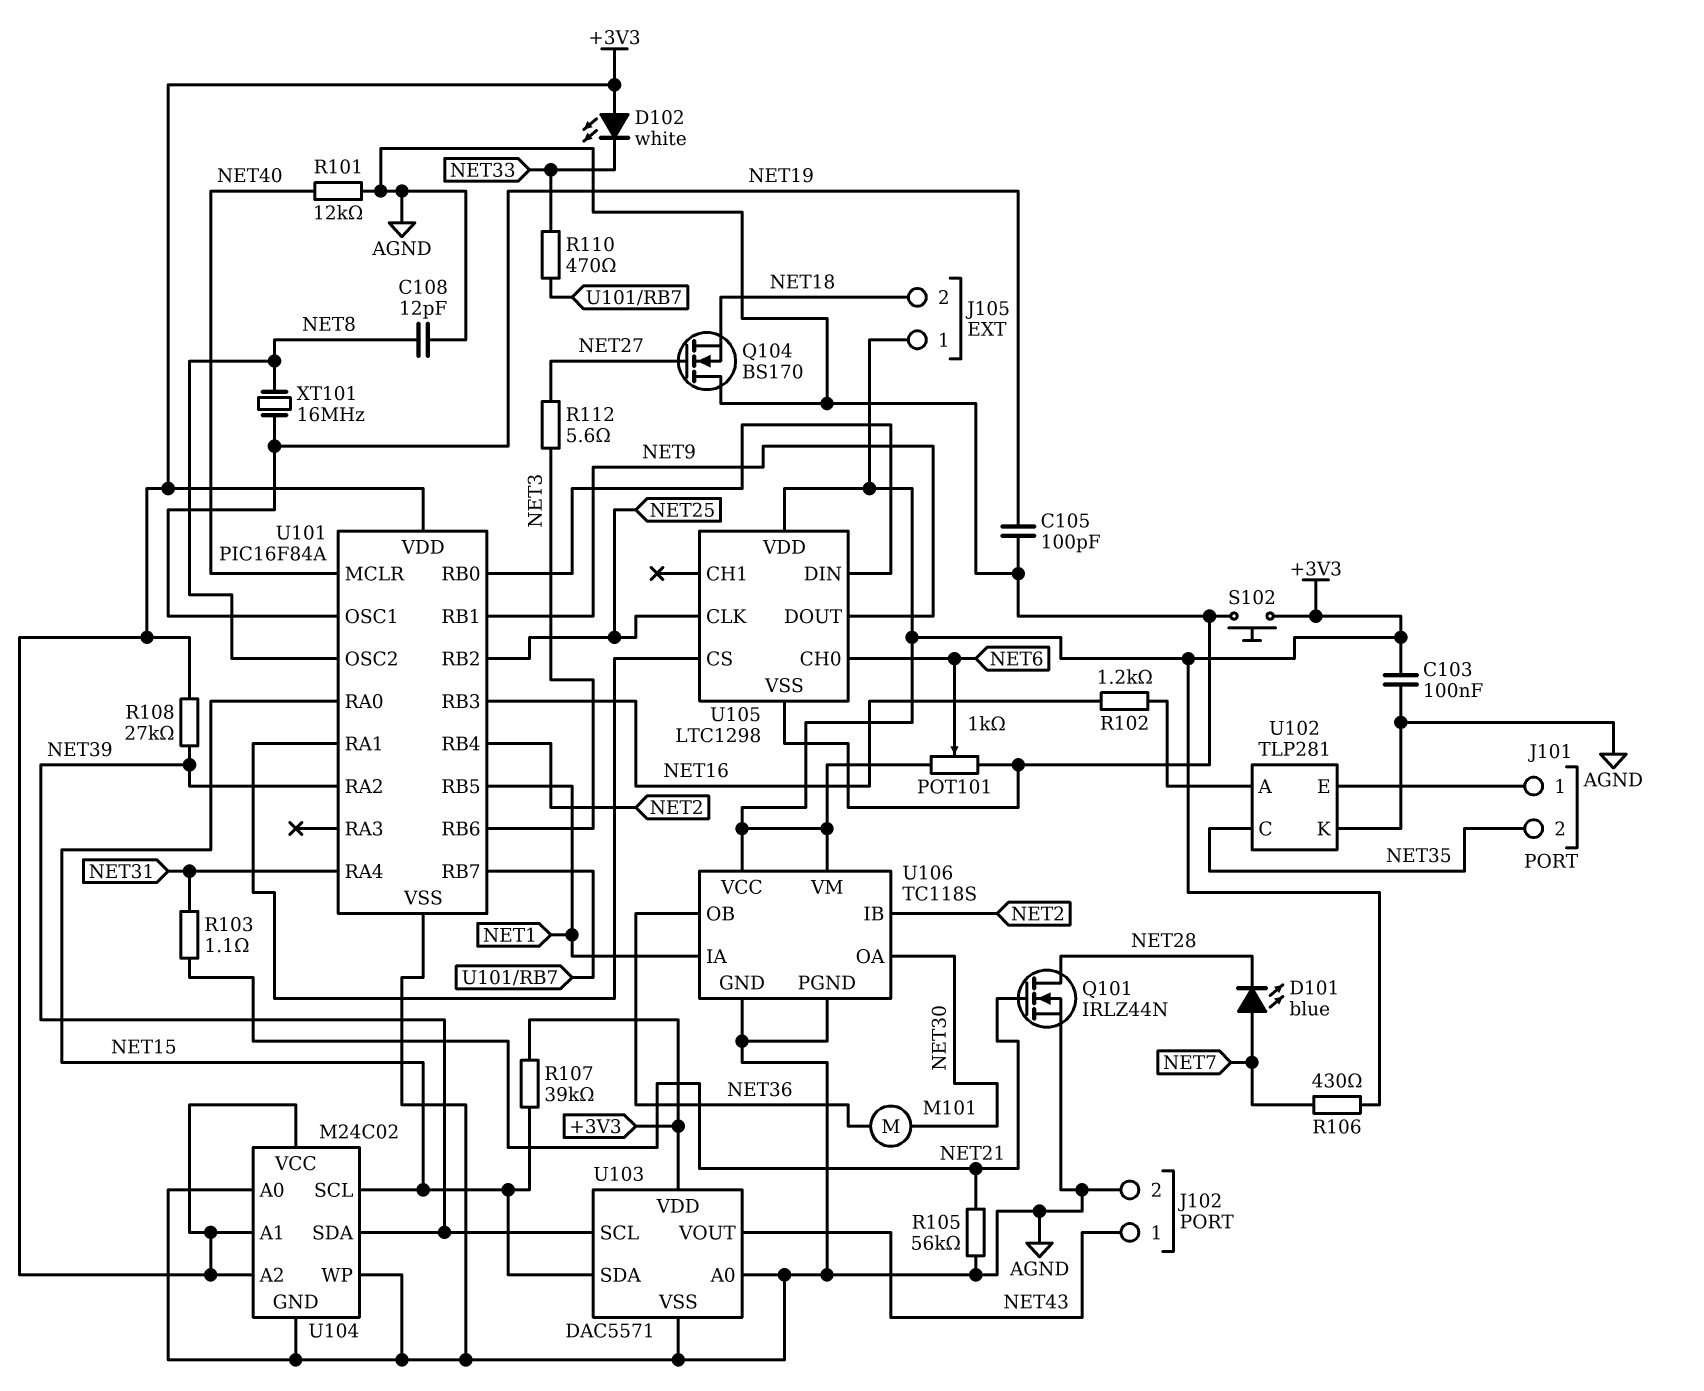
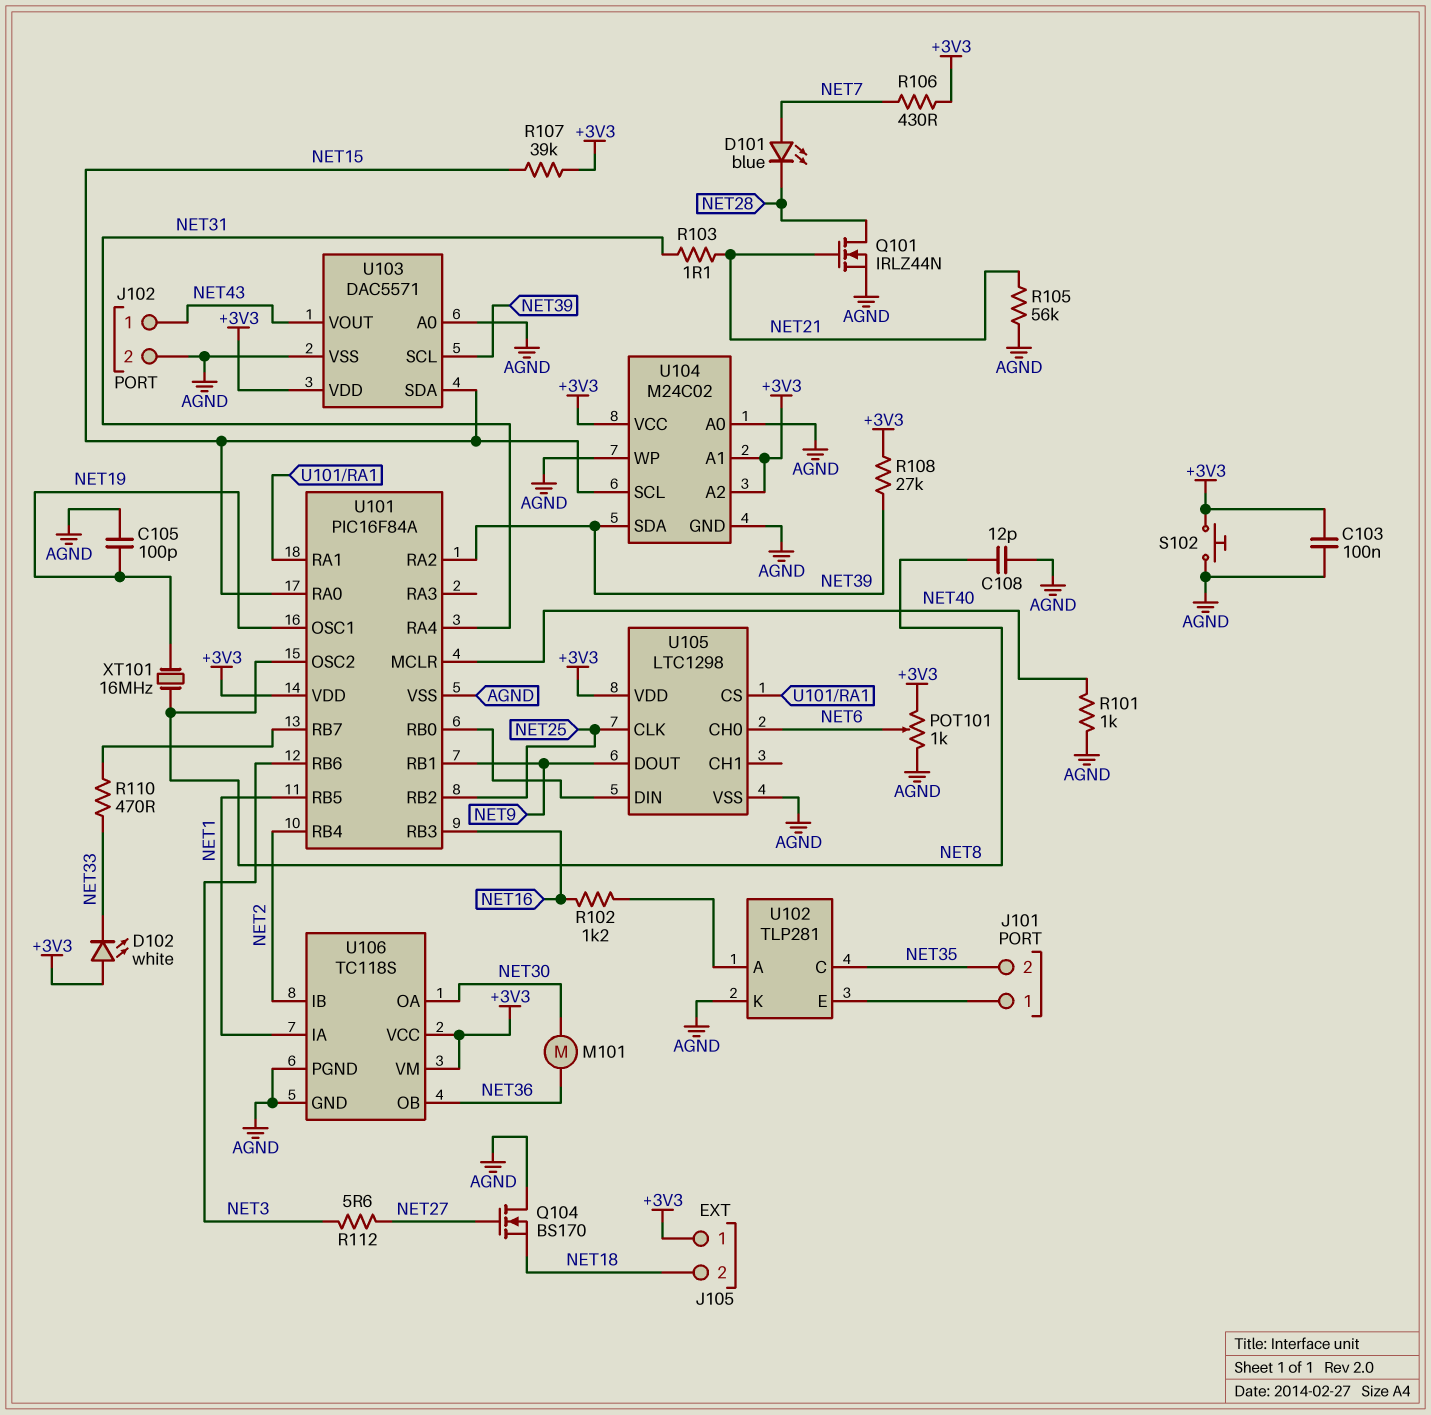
R101: 12k (AGND, NET40) -> 1k (AGND, NET40)

